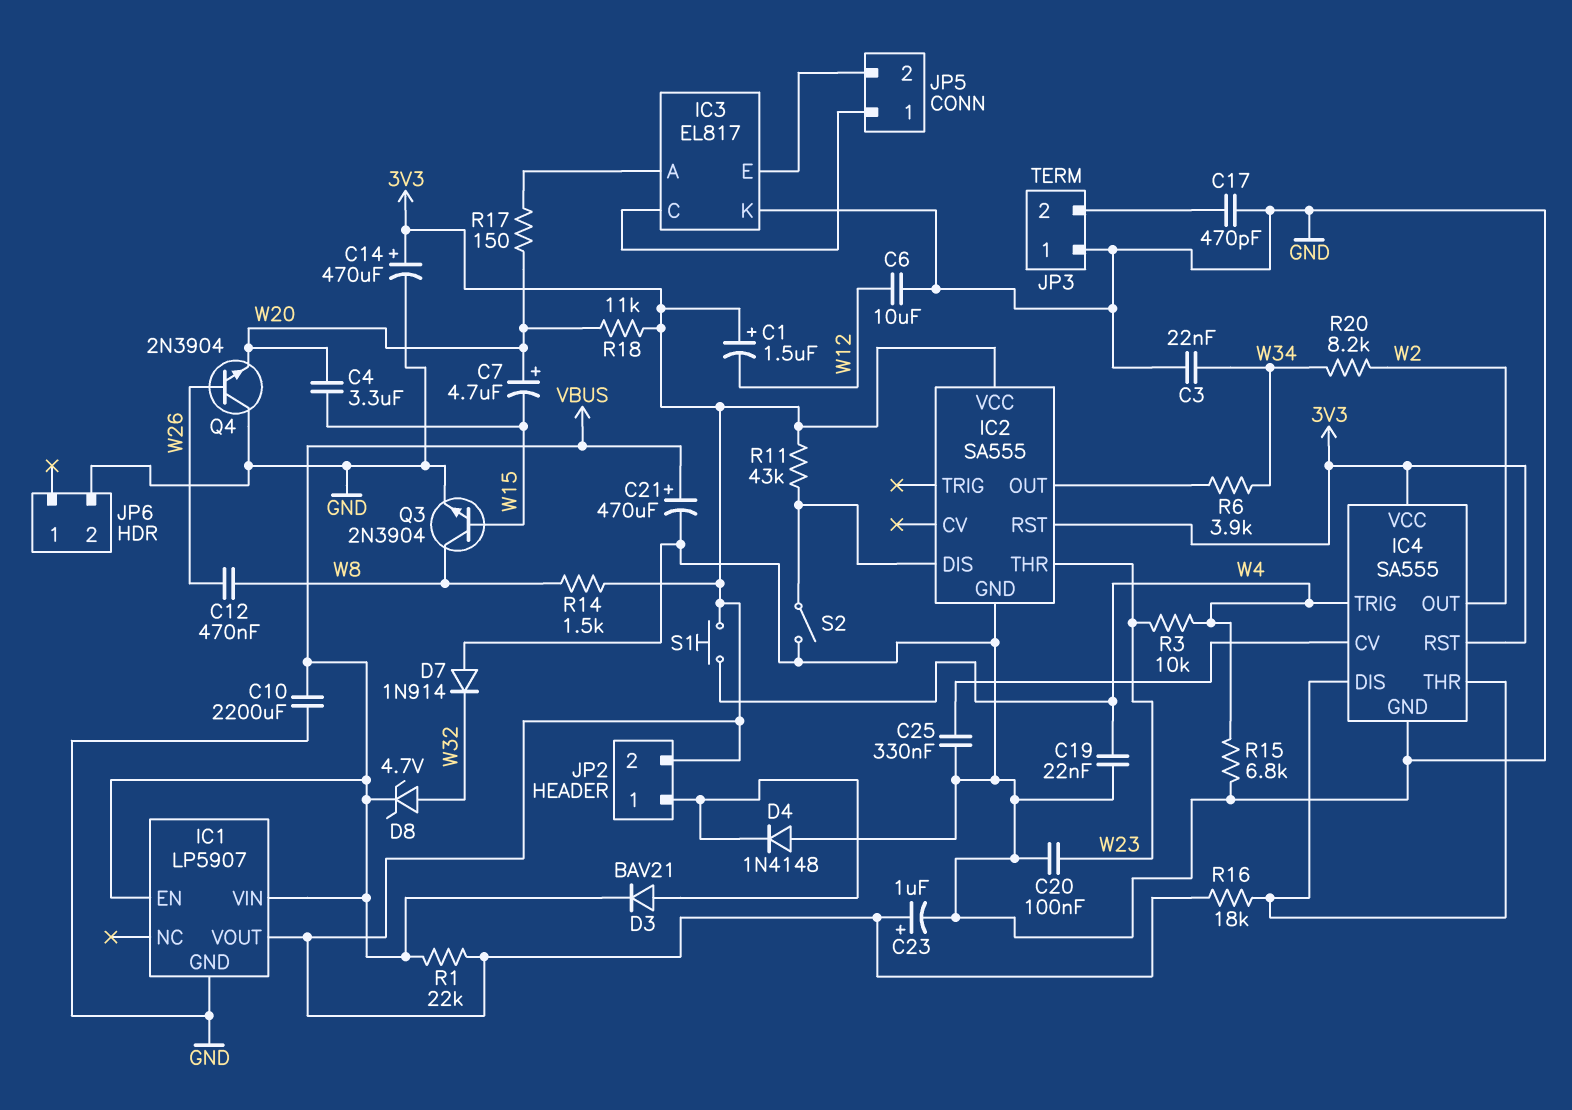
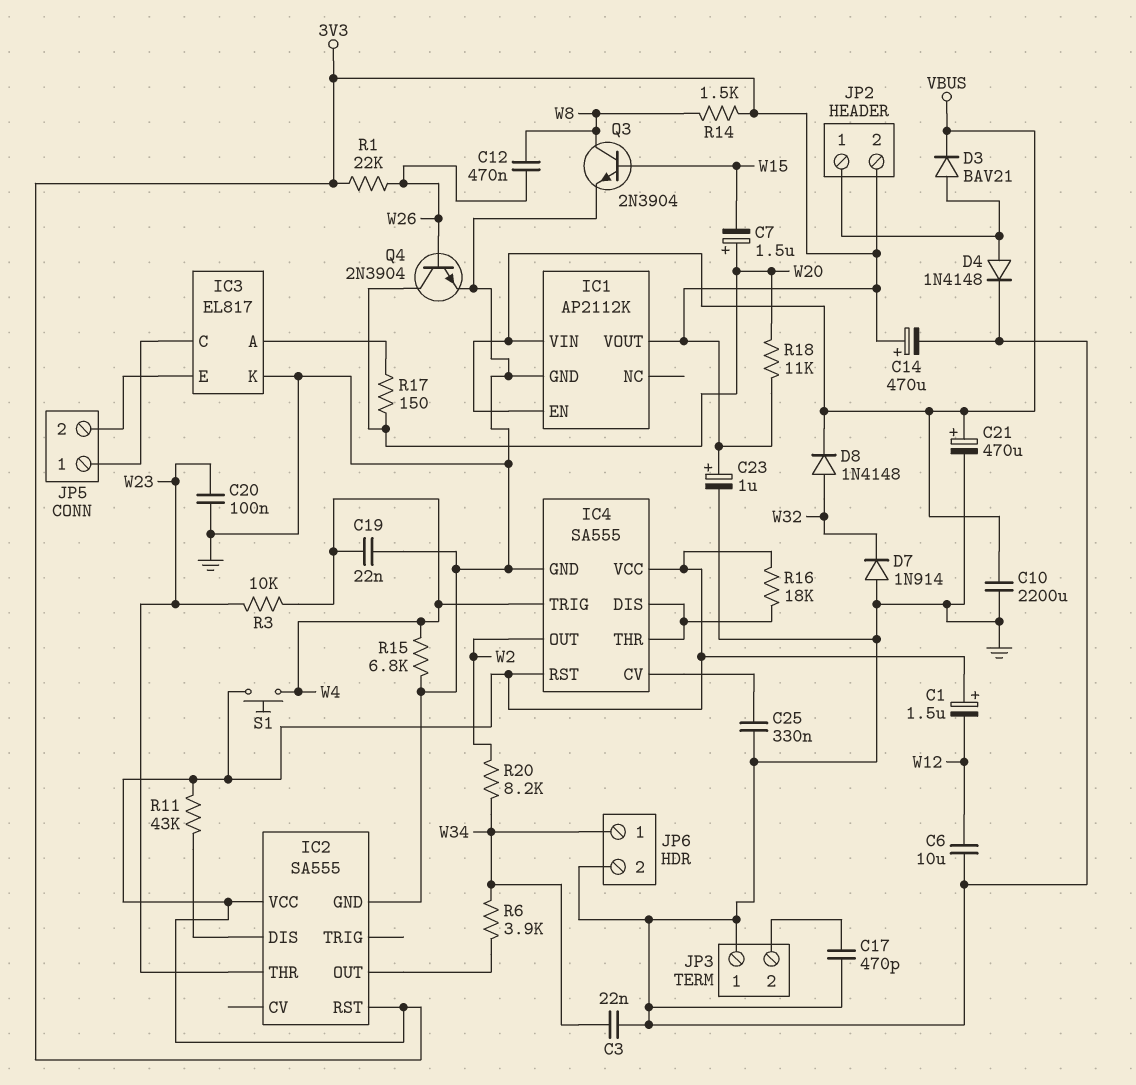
C4: 3.3uF (W15, W20) -> none
C7: 4.7uF (plus W20, minus W15) -> 1.5uF (plus W20, minus W15)
D4: diode 1N4148 (A GND, K JP2/1) -> diode 1N4148 (A JP2/1, K GND)
D8: zener 4.7V (A W32, K VBUS) -> diode 1N4148 (A W32, K VBUS)
IC1: LP5907 -> AP2112K
JP6 pin 1: none -> W34
Q4: NPN 2N3904 (B W26, C GND, E W20) -> NPN 2N3904 (B W26, C W20, E GND)
R1: 22k (3V3, VBUS) -> 22k (3V3, W26)
S2: switch (GND, IC2/DIS) -> none

